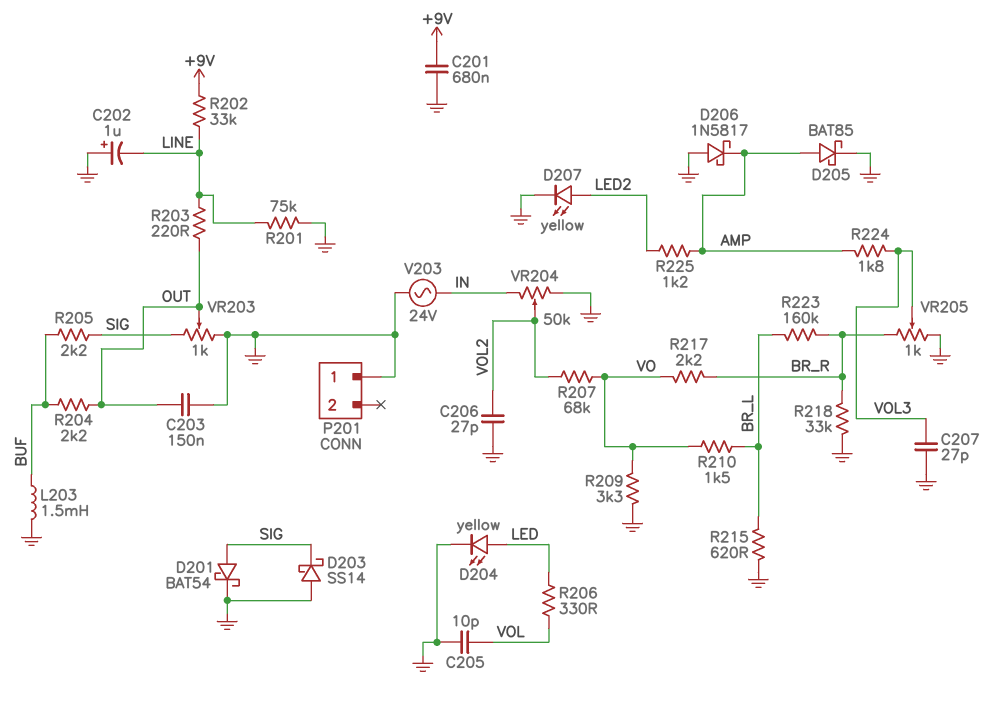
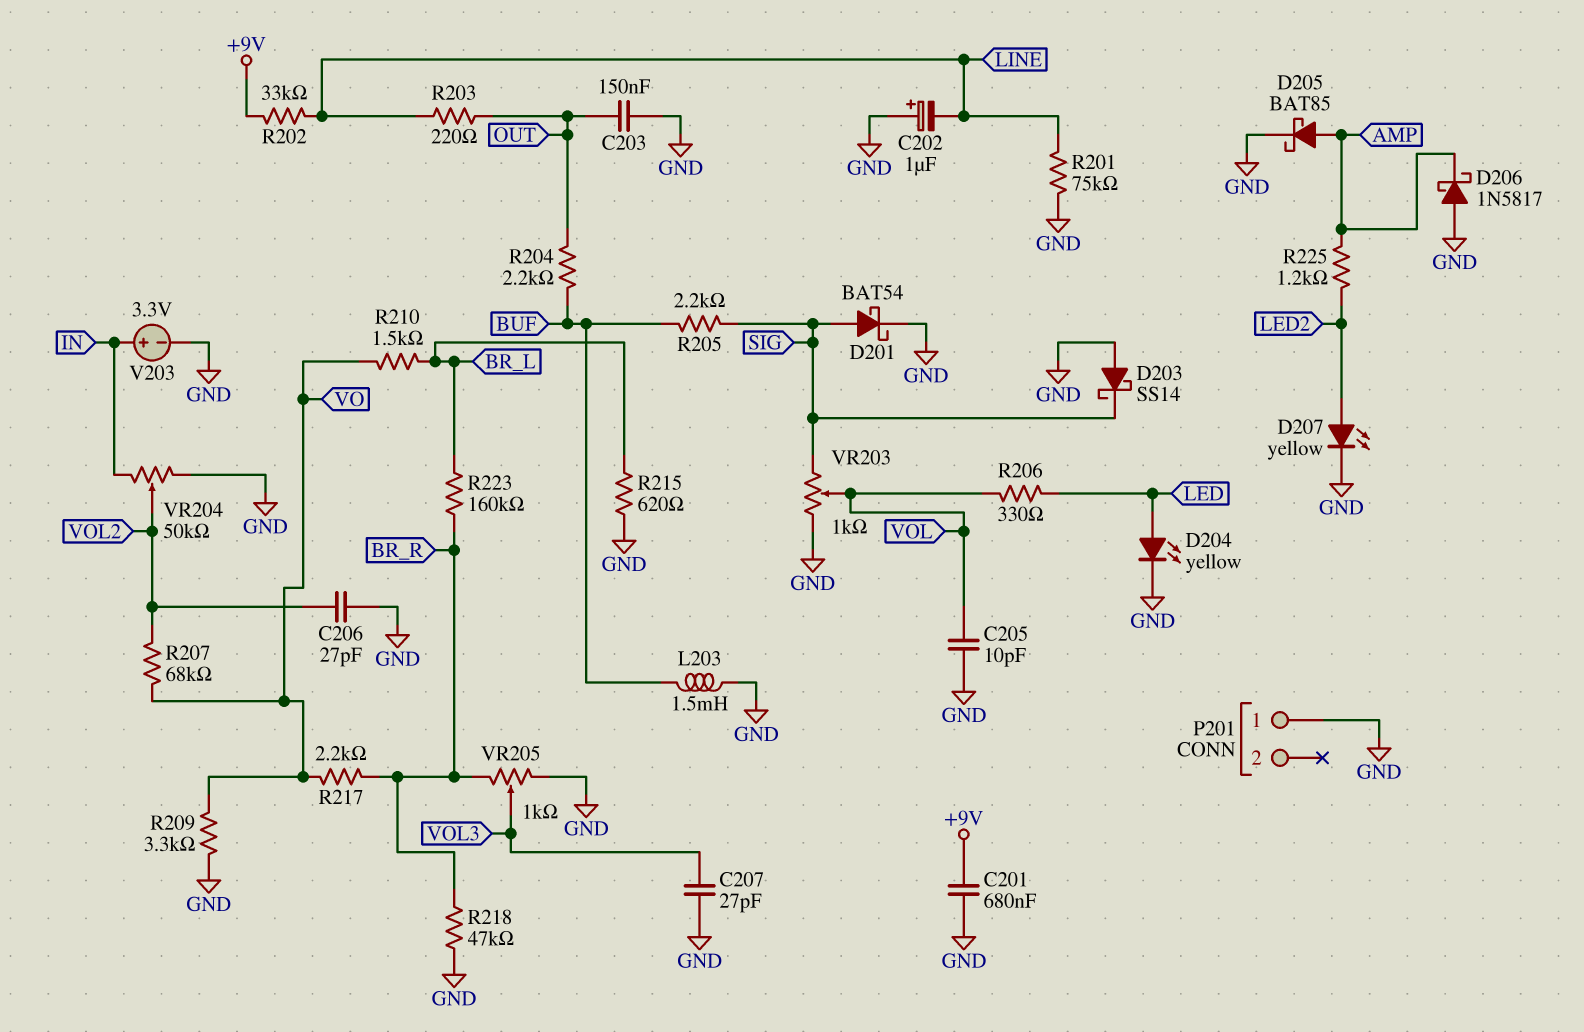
R218: 33k (BR_R, GND) -> 47k (BR_R, GND)
R224: 1.8k (AMP, VOL3) -> none
V203: AC 24V (GND, IN) -> 3.3V (plus IN, minus GND)
VR203: 1k (GND, SIG, wiper OUT) -> 1k (GND, SIG, wiper VOL)

